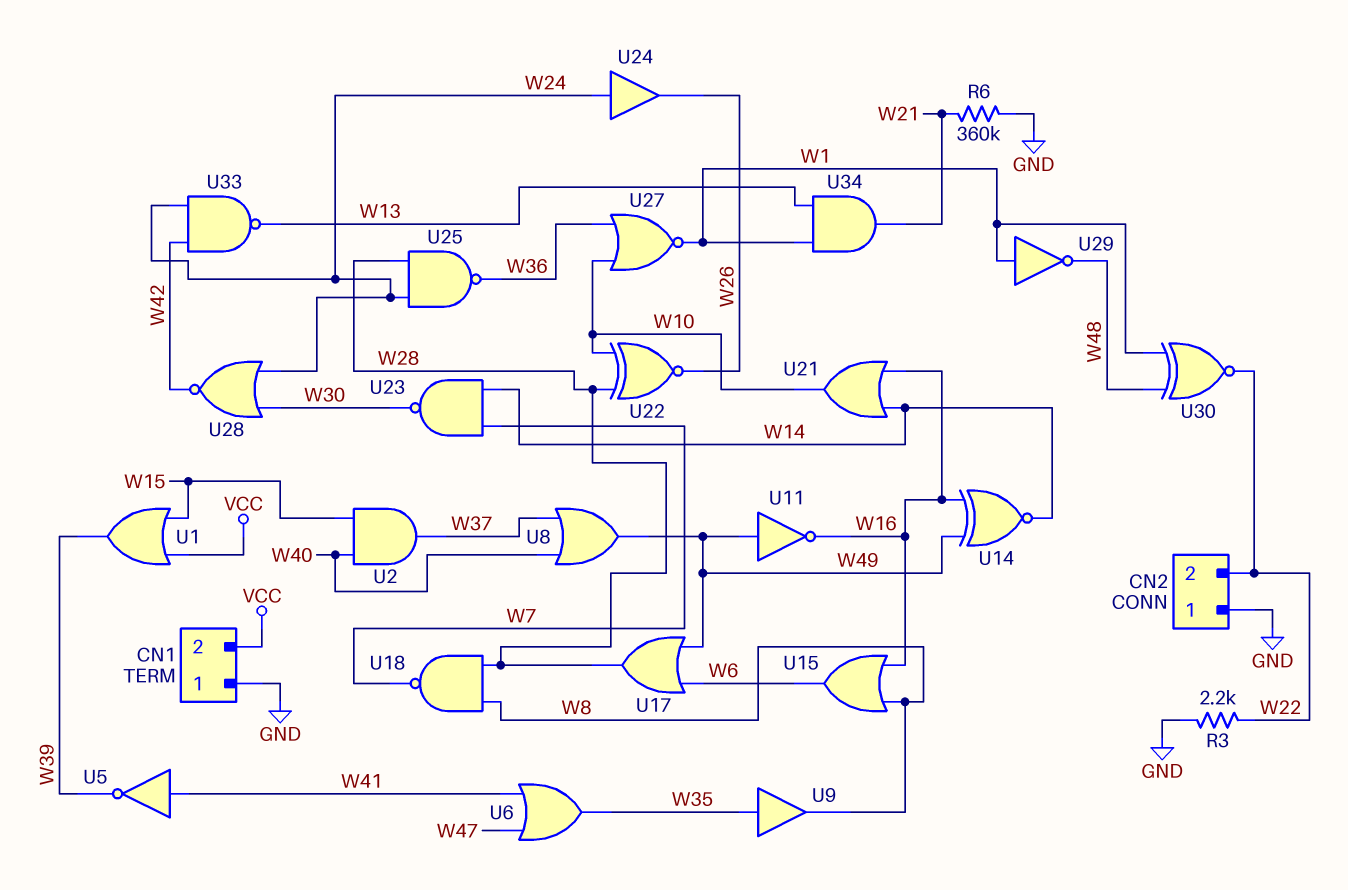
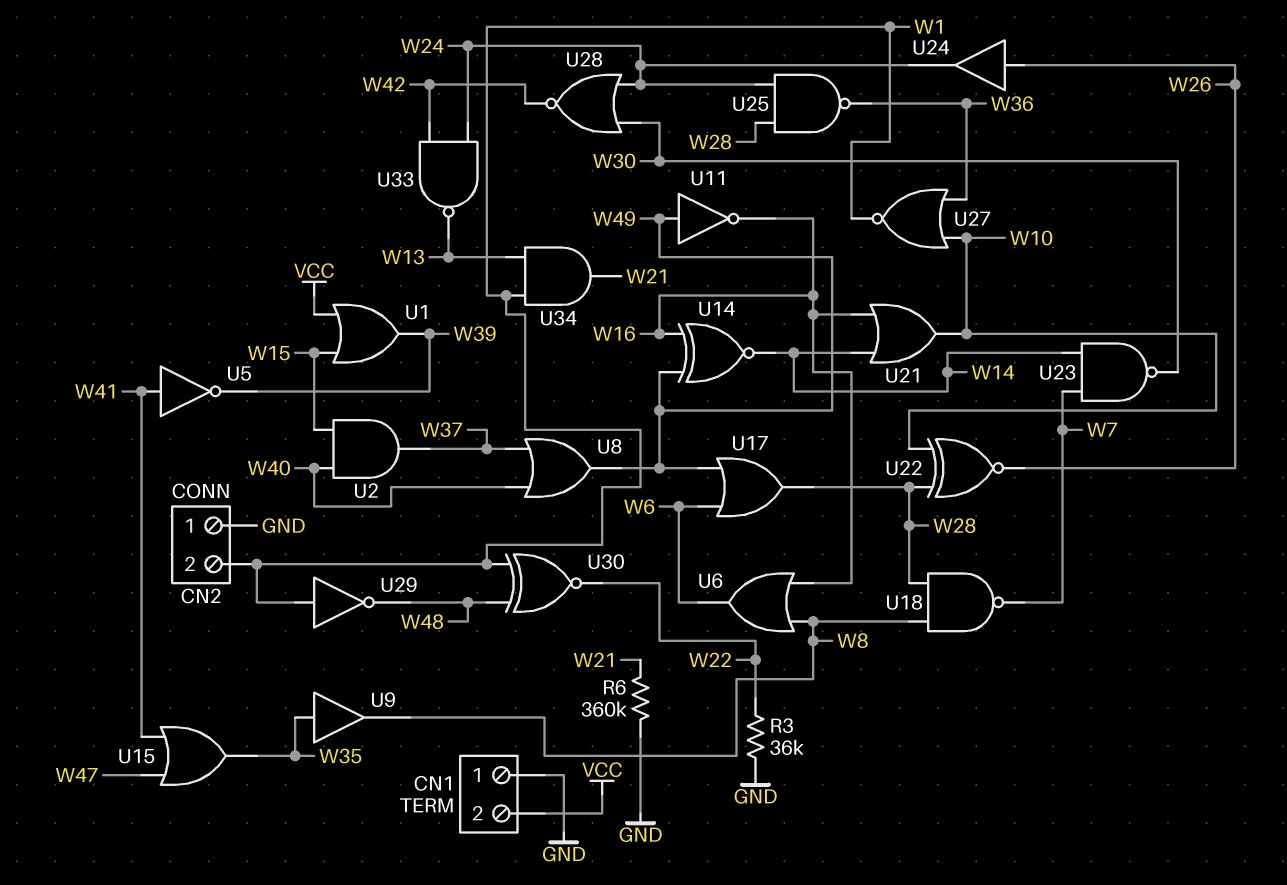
CN2 pin 2: W22 -> W1
R3: 2.2k (GND, W22) -> 36k (GND, W22)
U6: OR (in W41, in W47, out W35) -> OR (in W8, in W16, out W6)
U15: OR (in W8, in W16, out W6) -> OR (in W41, in W47, out W35)
U24: buffer (in W24, out W26) -> buffer (in W26, out W24)

